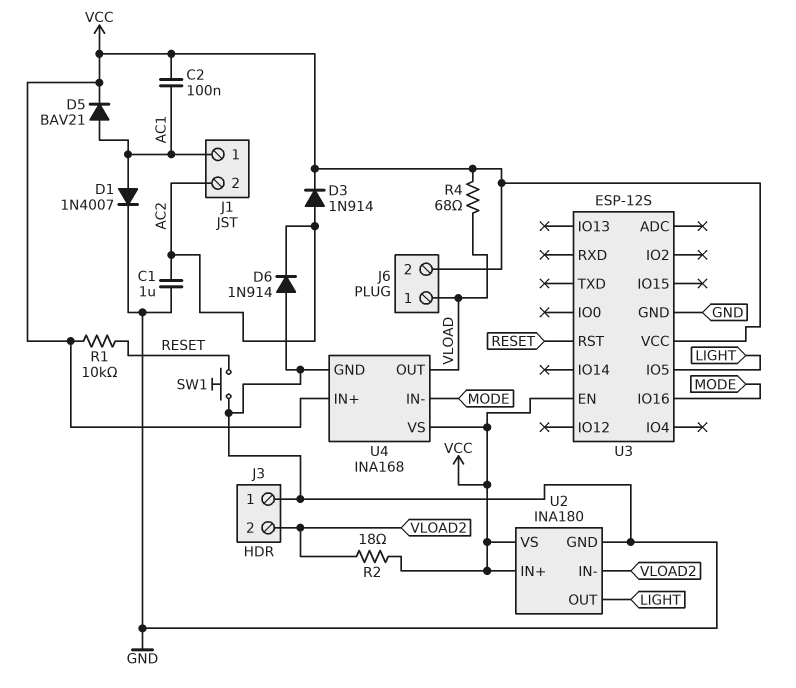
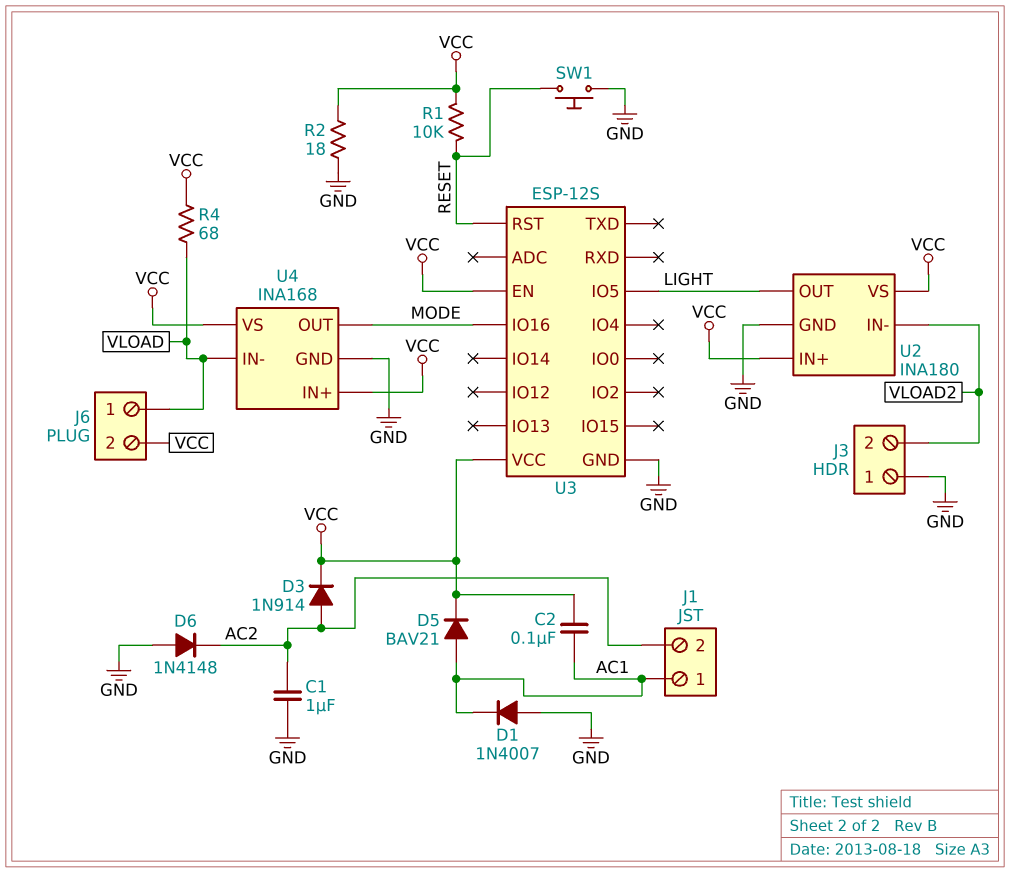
D1: diode 1N4007 (A AC1, K GND) -> diode 1N4007 (A GND, K AC1)
D6: diode 1N914 (A GND, K AC2) -> diode 1N4148 (A GND, K AC2)
R2: 18 (VCC, VLOAD2) -> 18 (GND, VCC)
U4 pin IN-: MODE -> VLOAD
U4 pin OUT: VLOAD -> MODE

